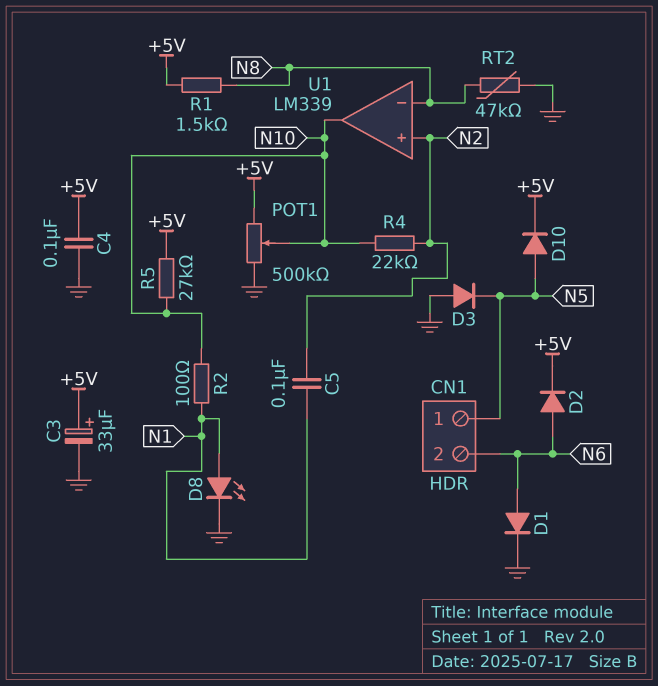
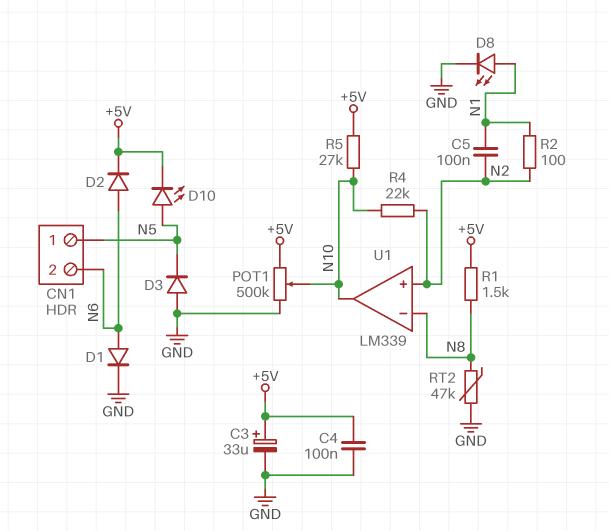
D10: diode (A N5, K +5V) -> LED (A N5, K +5V)
R2: 100 (N1, N10) -> 100 (N1, N2)

